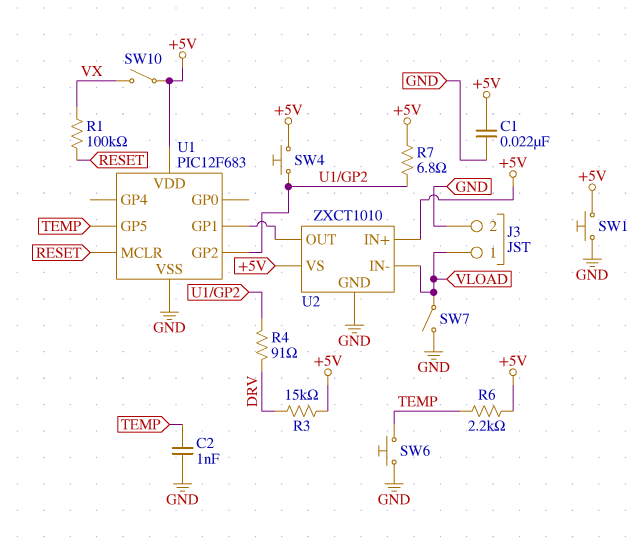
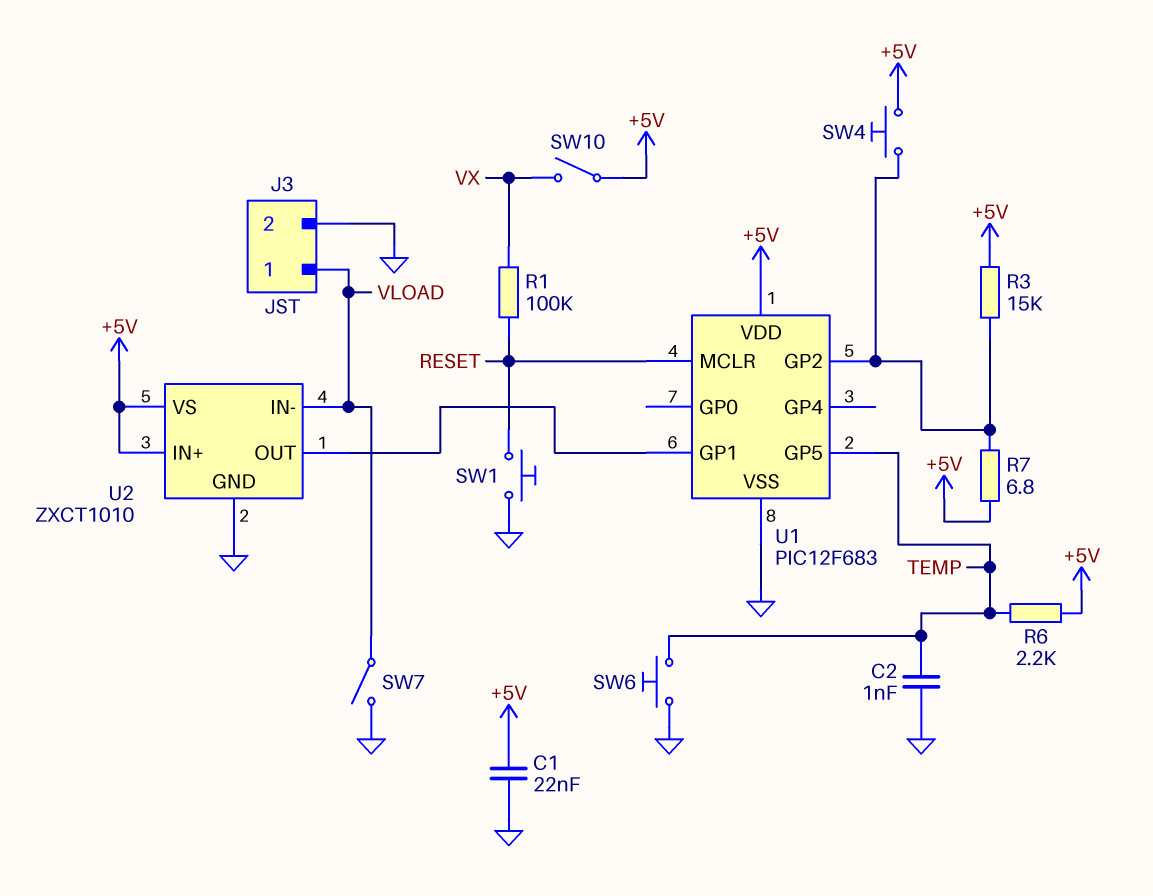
R3: 15k (+5V, DRV) -> 15k (+5V, U1/GP2)
R4: 91 (DRV, U1/GP2) -> none
SW1: button (+5V, GND) -> button (GND, RESET)

